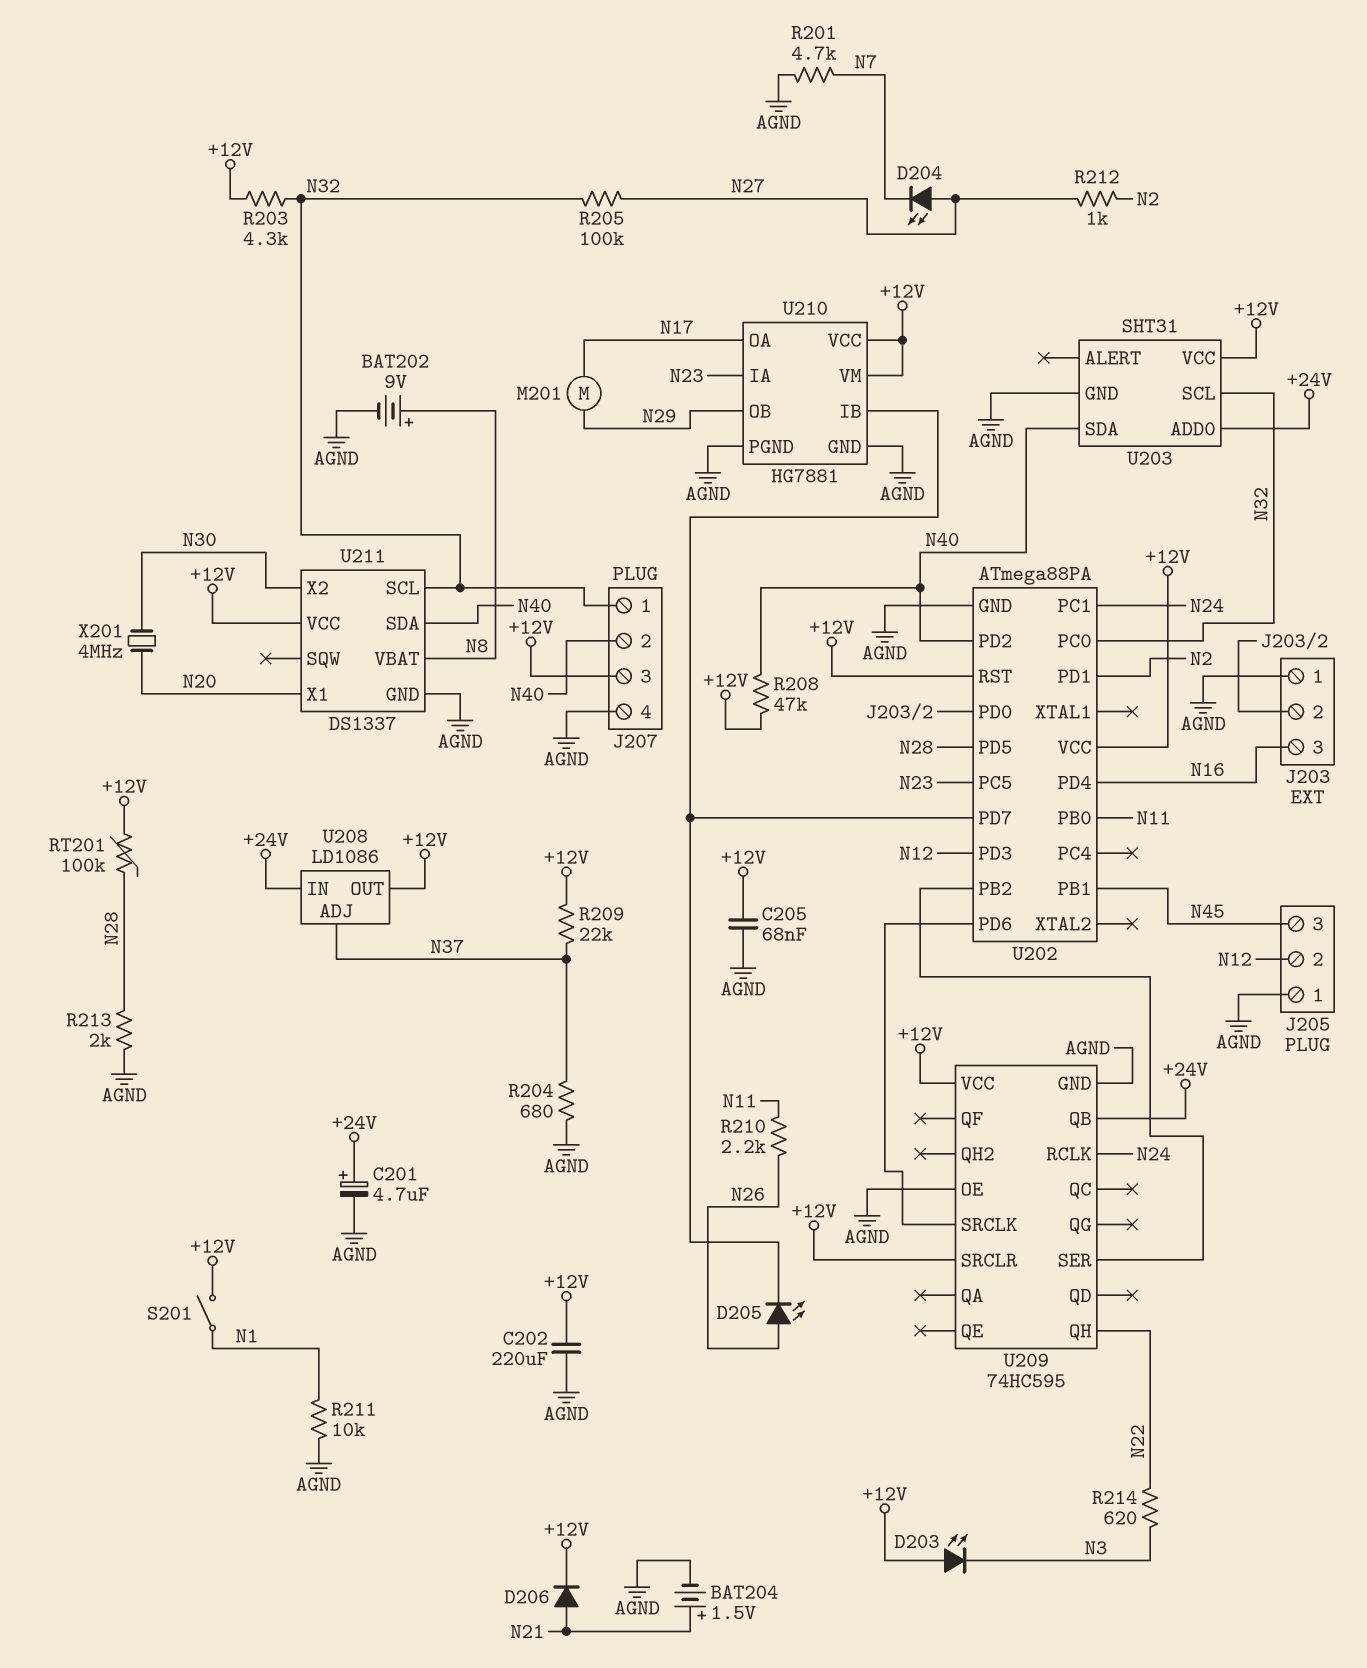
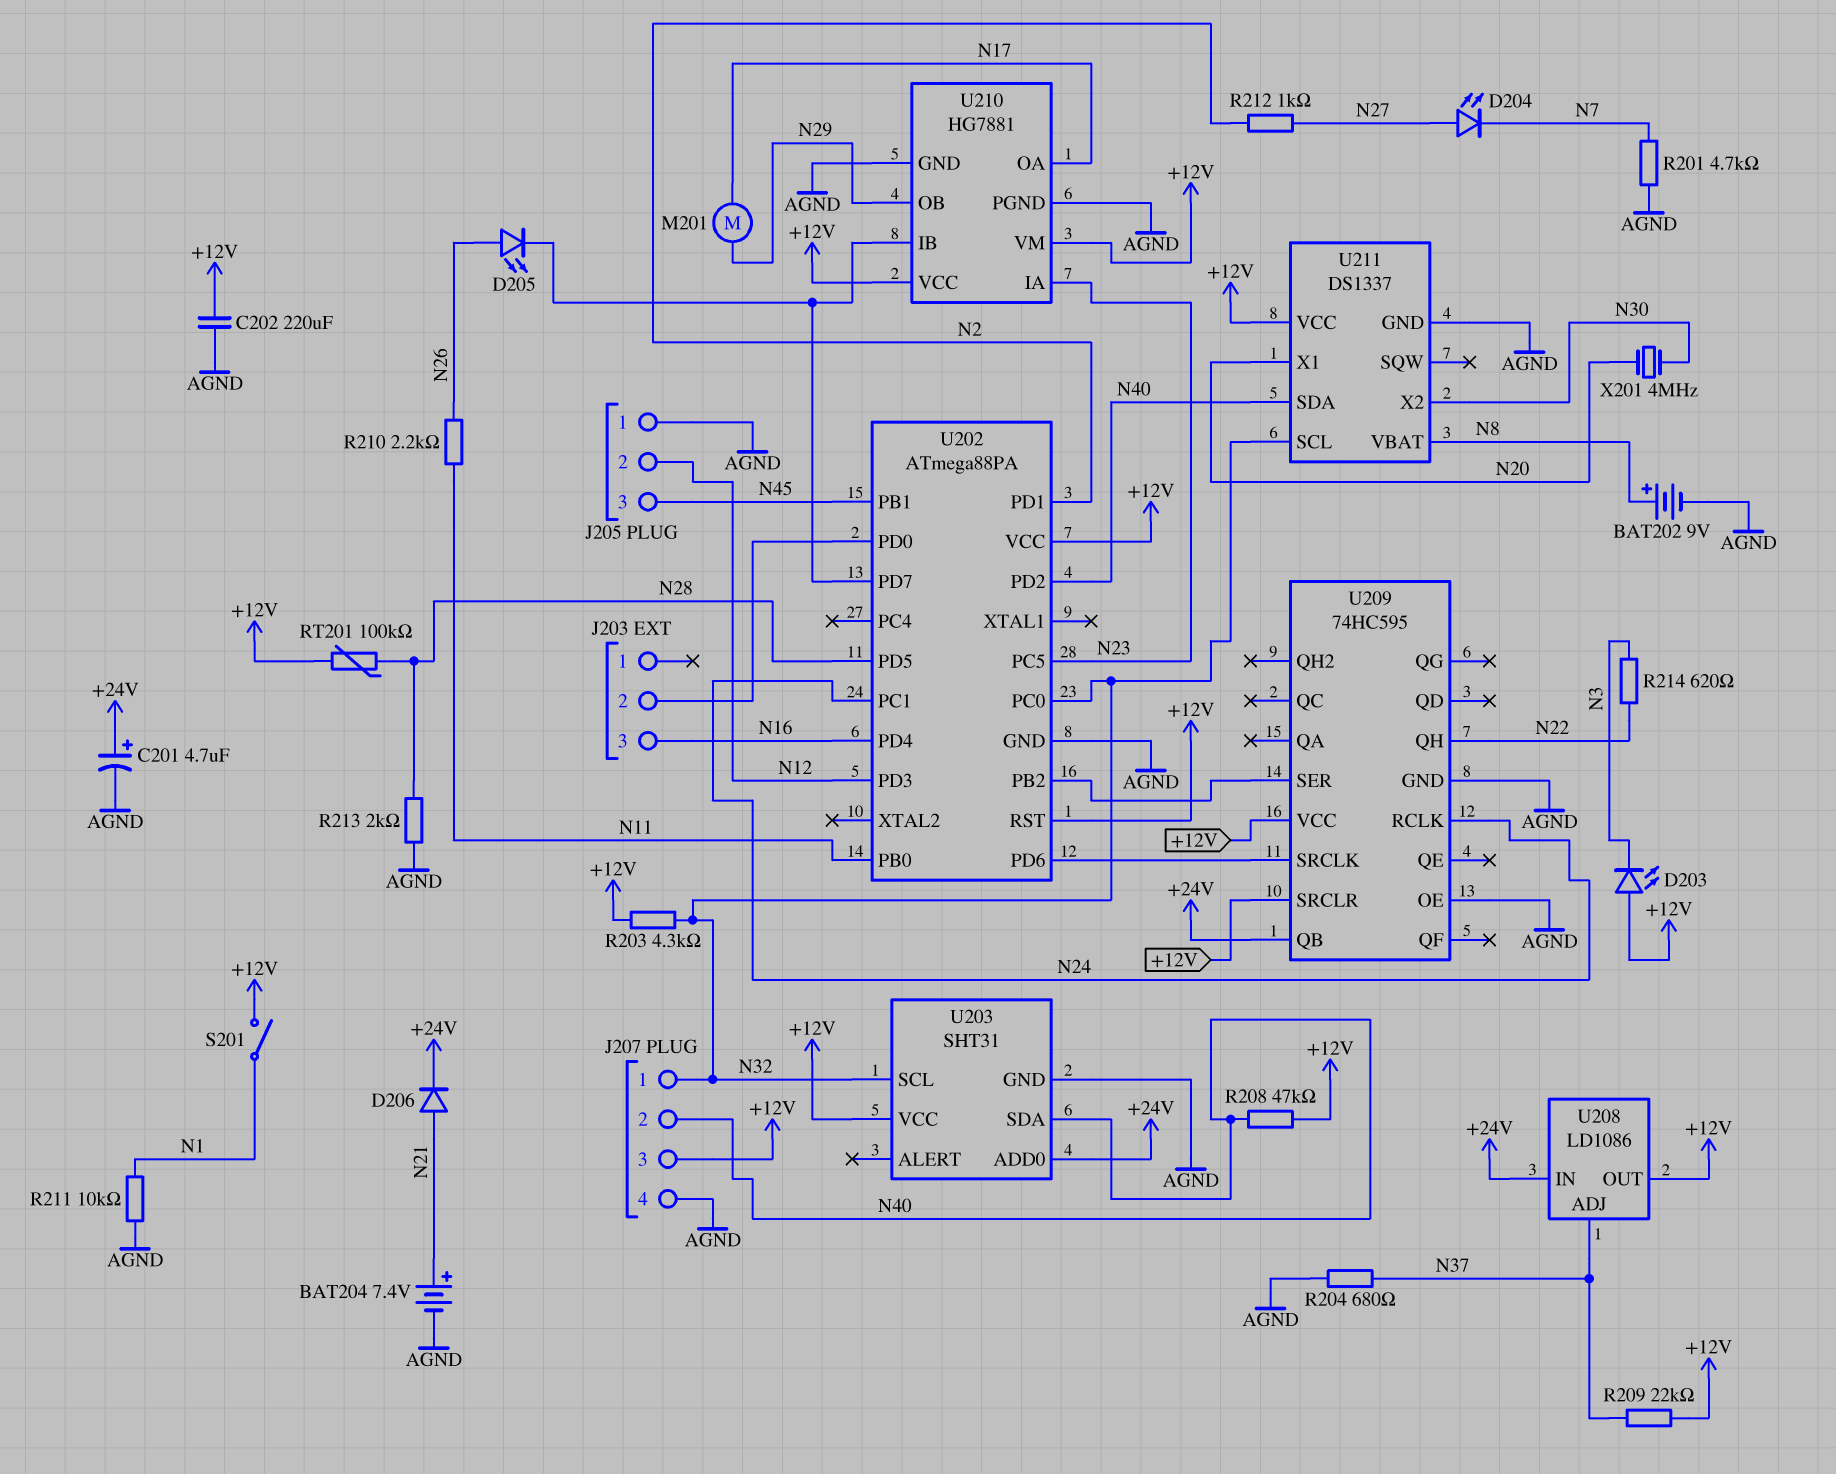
BAT204: 1.5V (plus N21, minus AGND) -> 7.4V (plus N21, minus AGND)
C205: 68nF (+12V, AGND) -> none
D206: diode (A N21, K +12V) -> diode (A N21, K +24V)
J203 pin 1: AGND -> none
R205: 100k (N27, N32) -> none

